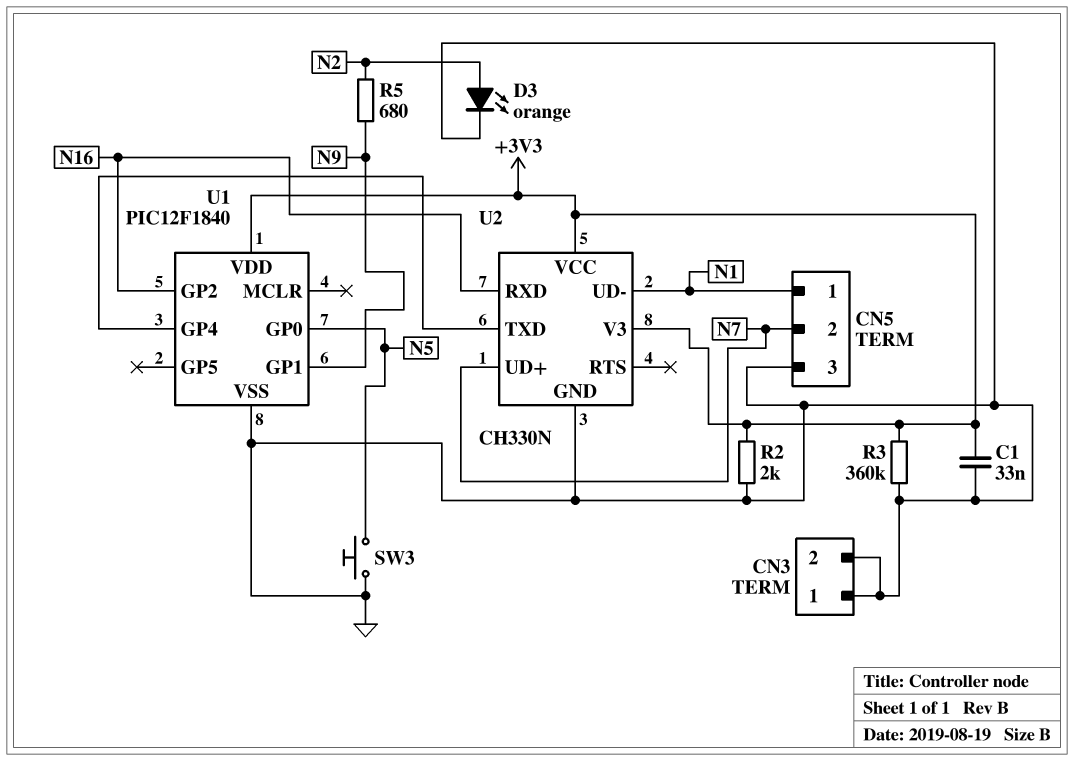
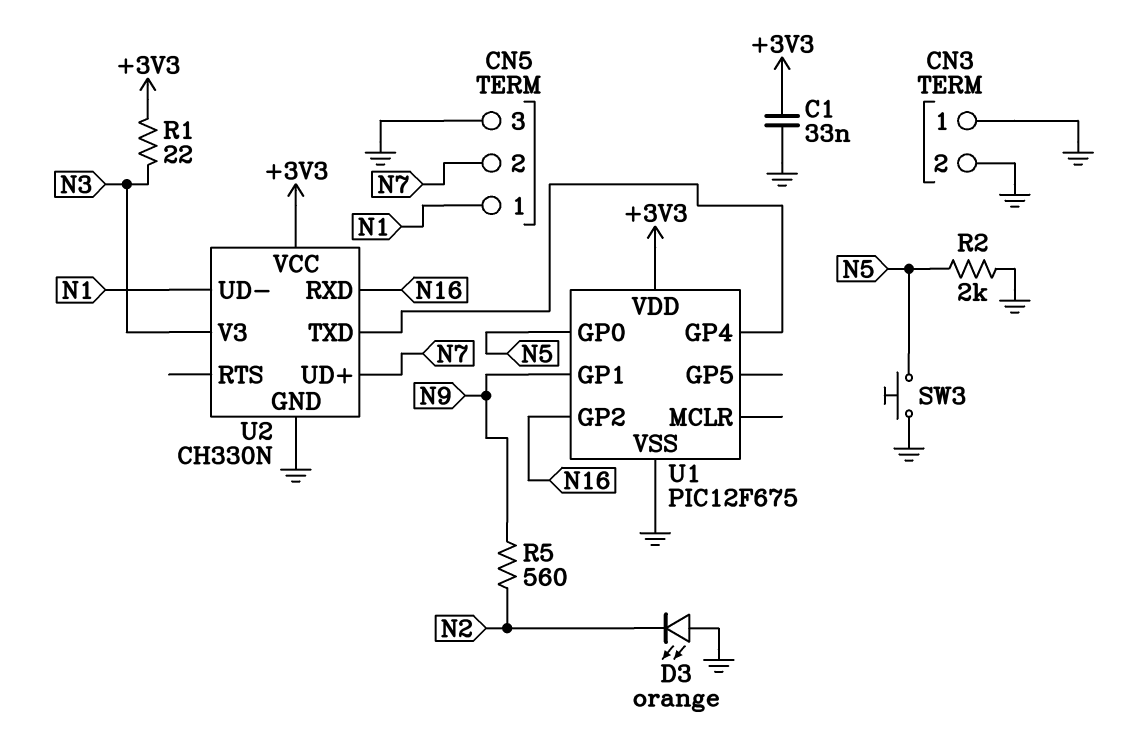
D3: LED orange (A N2, K GND) -> LED orange (A GND, K N2)
R1: none -> 22 (+3V3, N3)
R2: 2k (+3V3, GND) -> 2k (GND, N5)
R3: 360k (+3V3, GND) -> none
R5: 680 (N2, N9) -> 560 (N2, N9)
U1: PIC12F1840 -> PIC12F675
U2 pin V3: +3V3 -> N3

